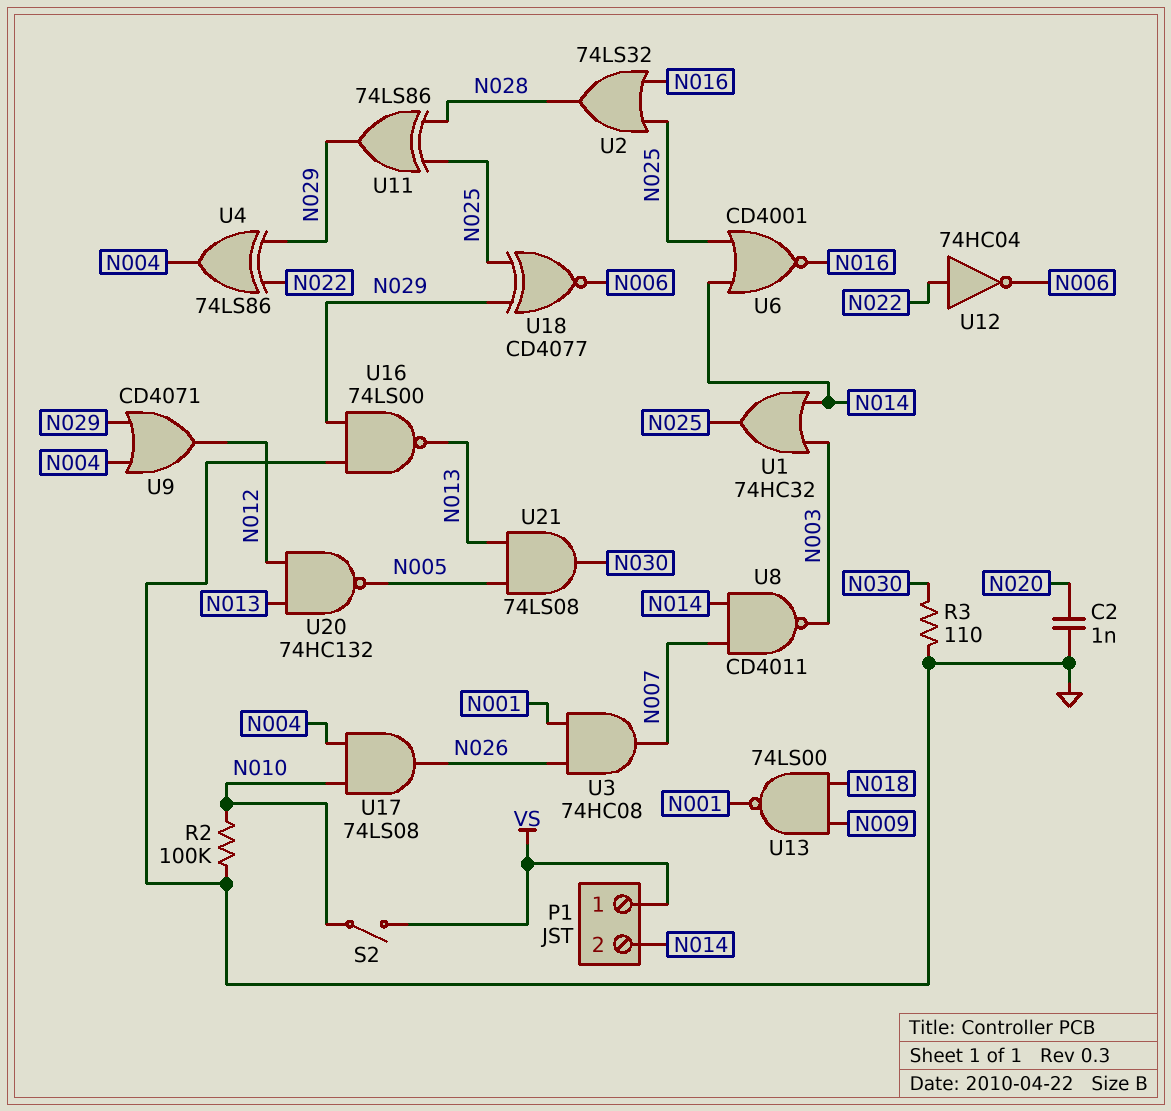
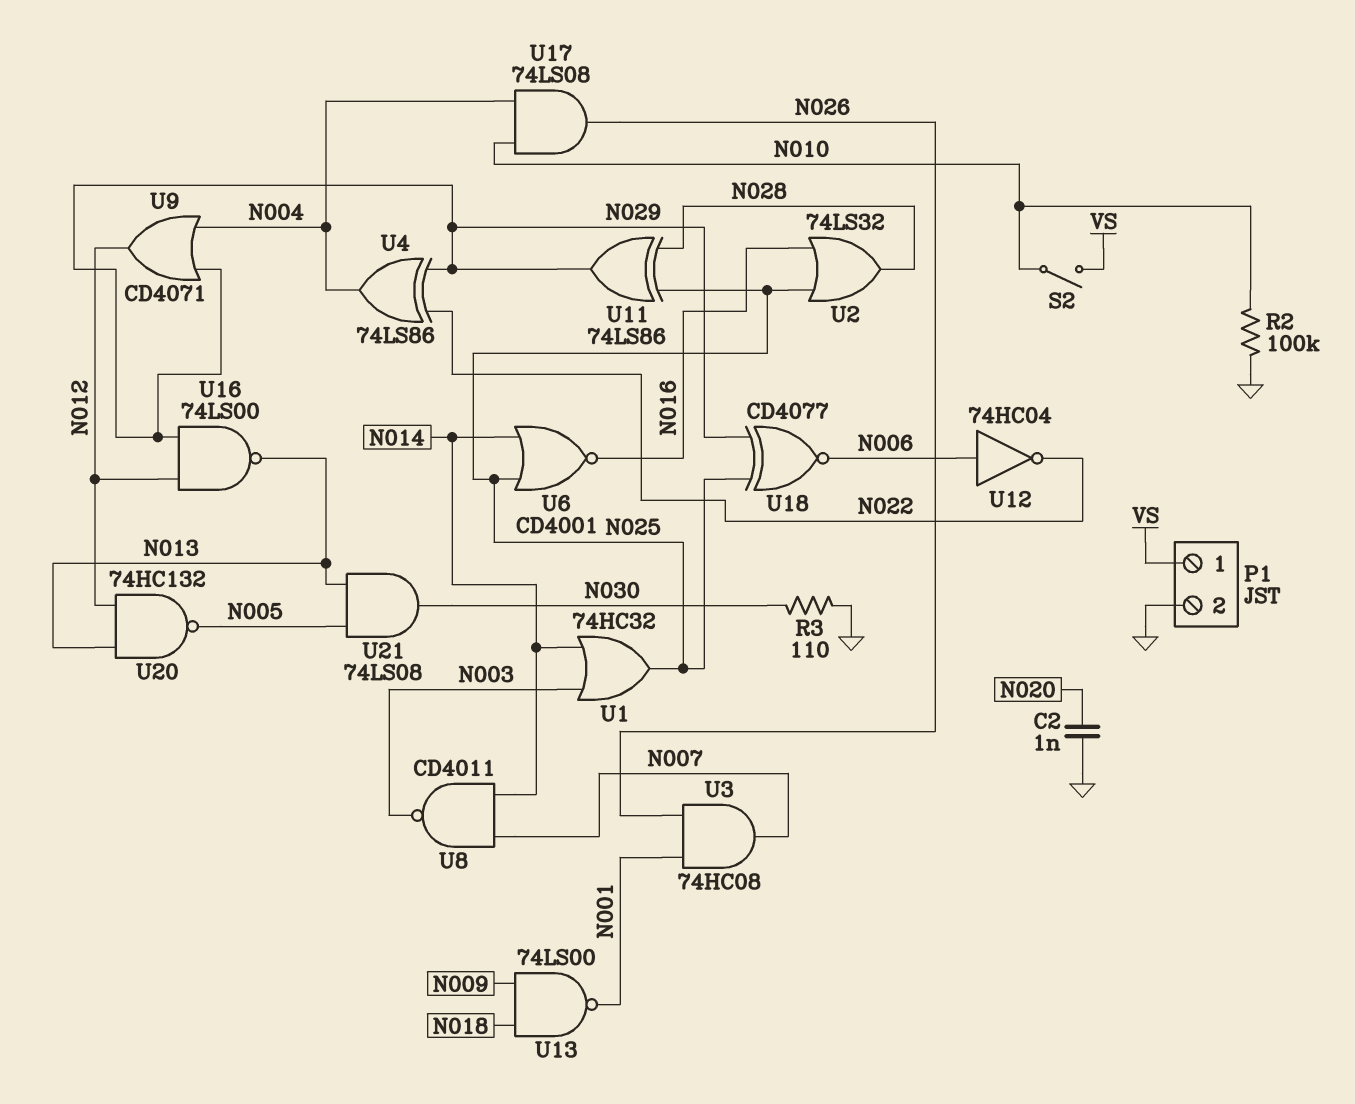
P1 pin 2: N014 -> GND
U12: NOT 74HC04 (in N022, out N006) -> NOT 74HC04 (in N006, out N022)
U16: NAND 74LS00 (in GND, in N029, out N013) -> NAND 74LS00 (in N012, in N029, out N013)

